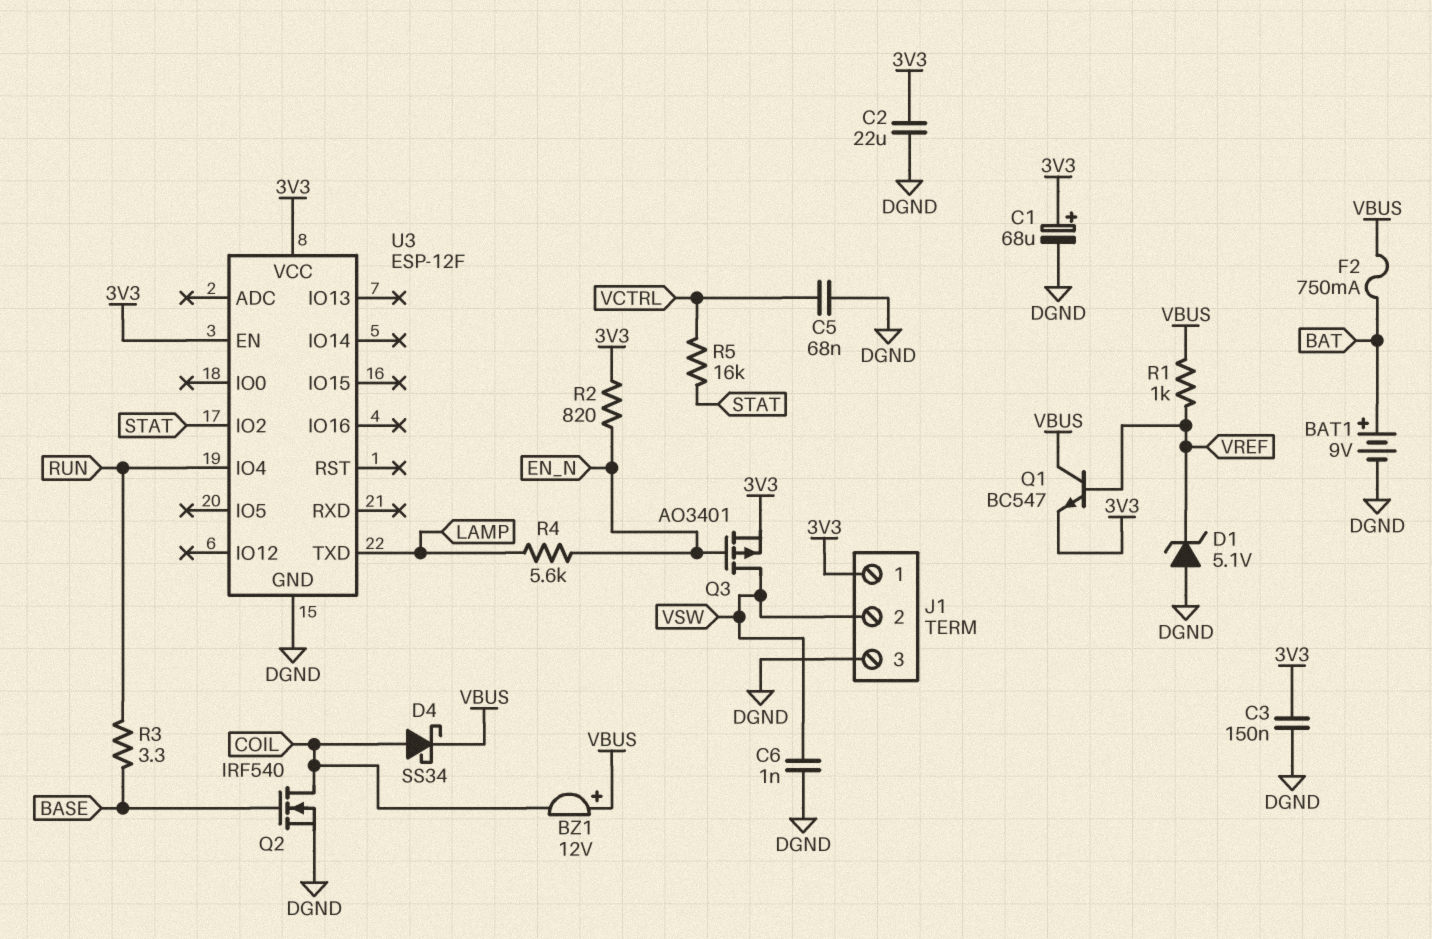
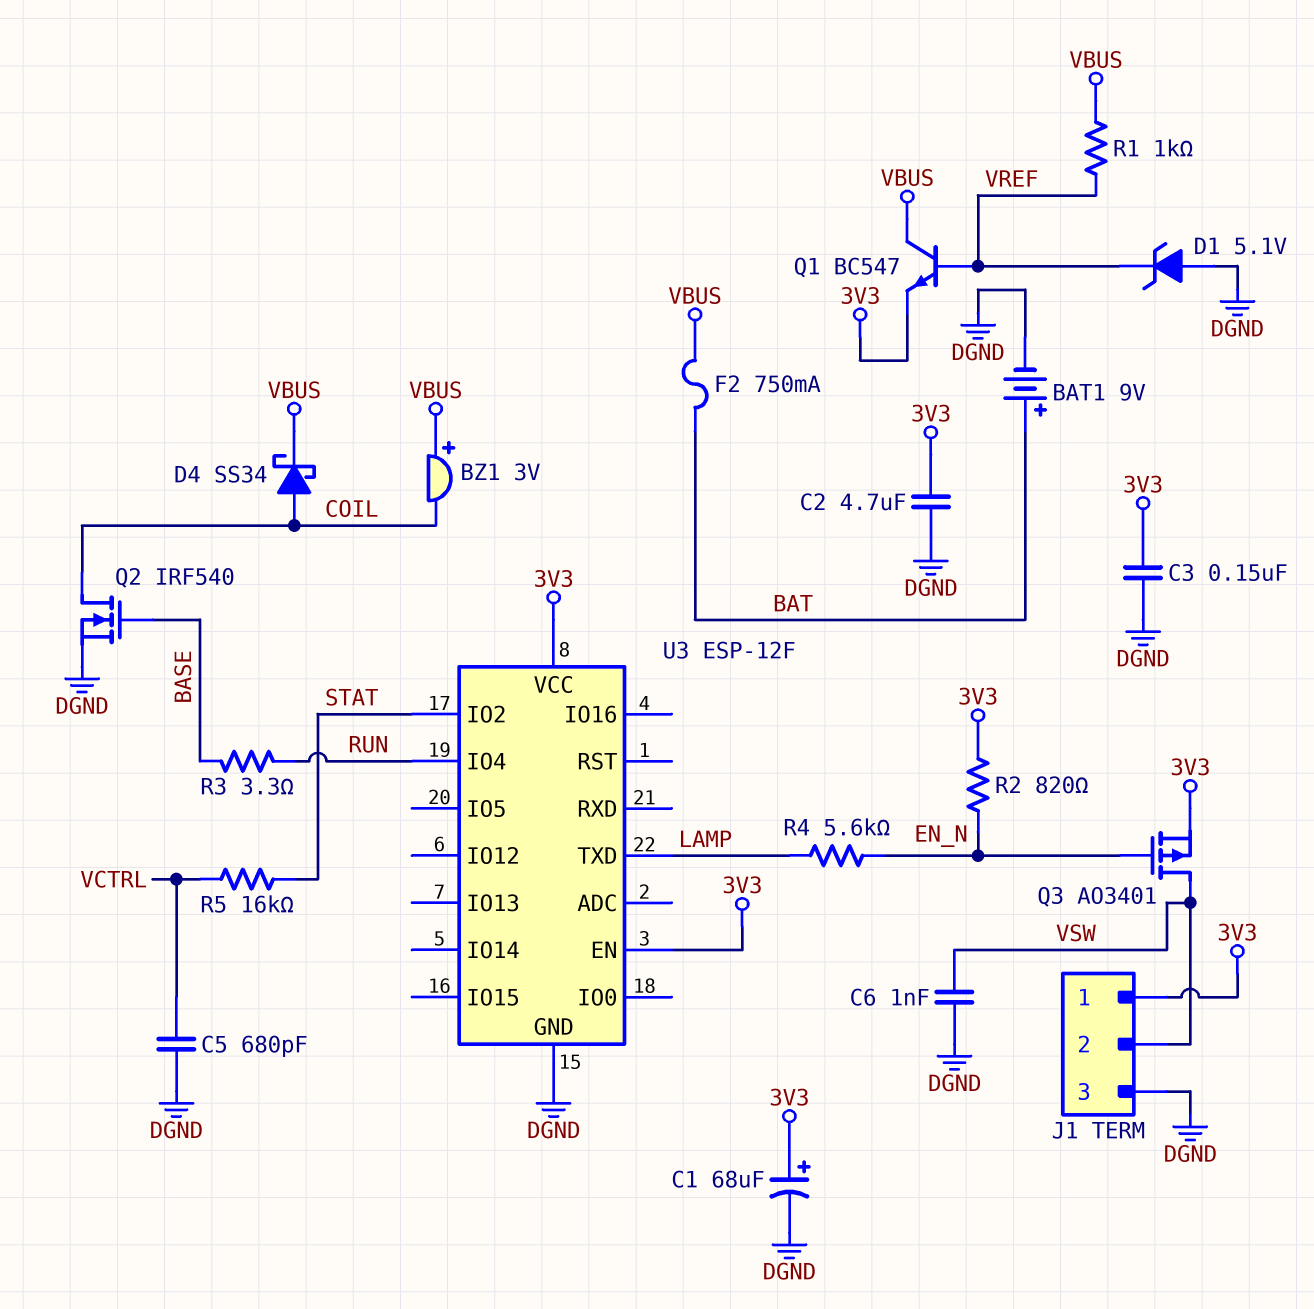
BZ1: buzzer 12V (plus VBUS, minus COIL) -> buzzer 3V (plus VBUS, minus COIL)
C2: 22uF (3V3, DGND) -> 4.7uF (3V3, DGND)
C5: 68nF (DGND, VCTRL) -> 680pF (DGND, VCTRL)

